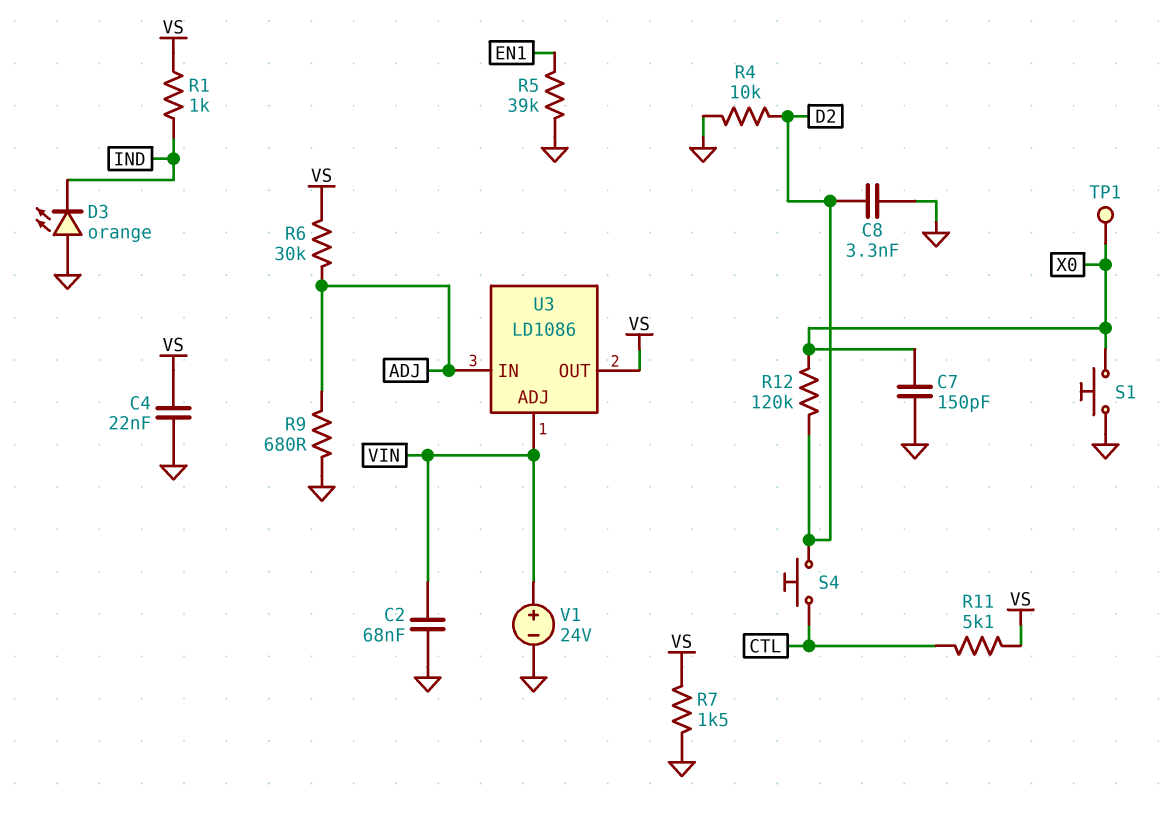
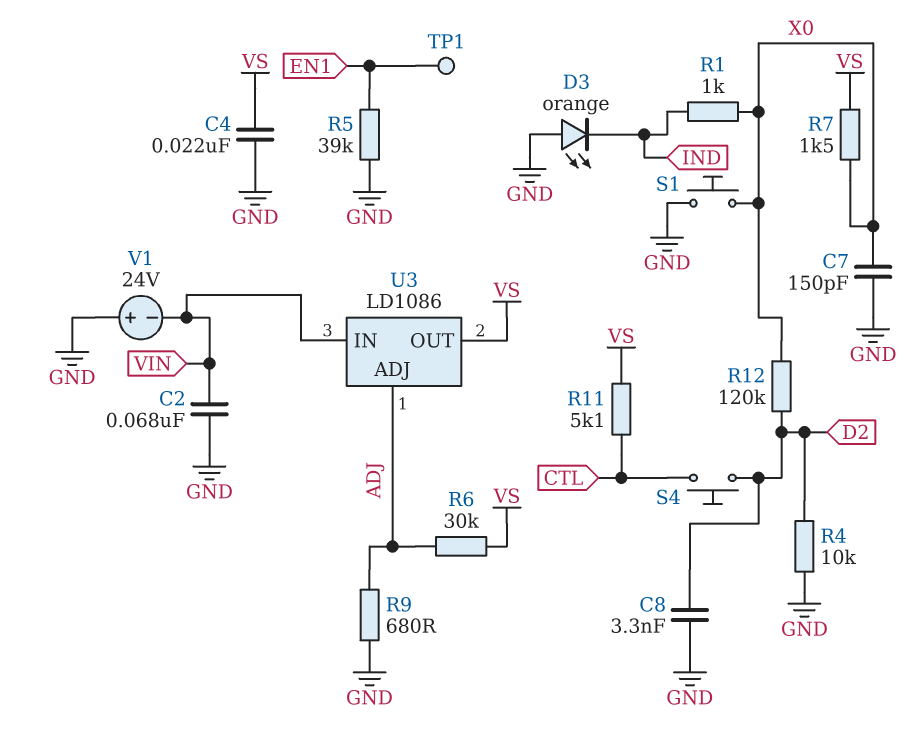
R1: 1k (IND, VS) -> 1k (IND, X0)
R7: 1.5k (GND, VS) -> 1.5k (VS, X0)
TP1: test point (X0) -> test point (EN1)
U3 pin ADJ: VIN -> ADJ
U3 pin IN: ADJ -> VIN
V1: 24V (plus VIN, minus GND) -> 24V (plus GND, minus VIN)

